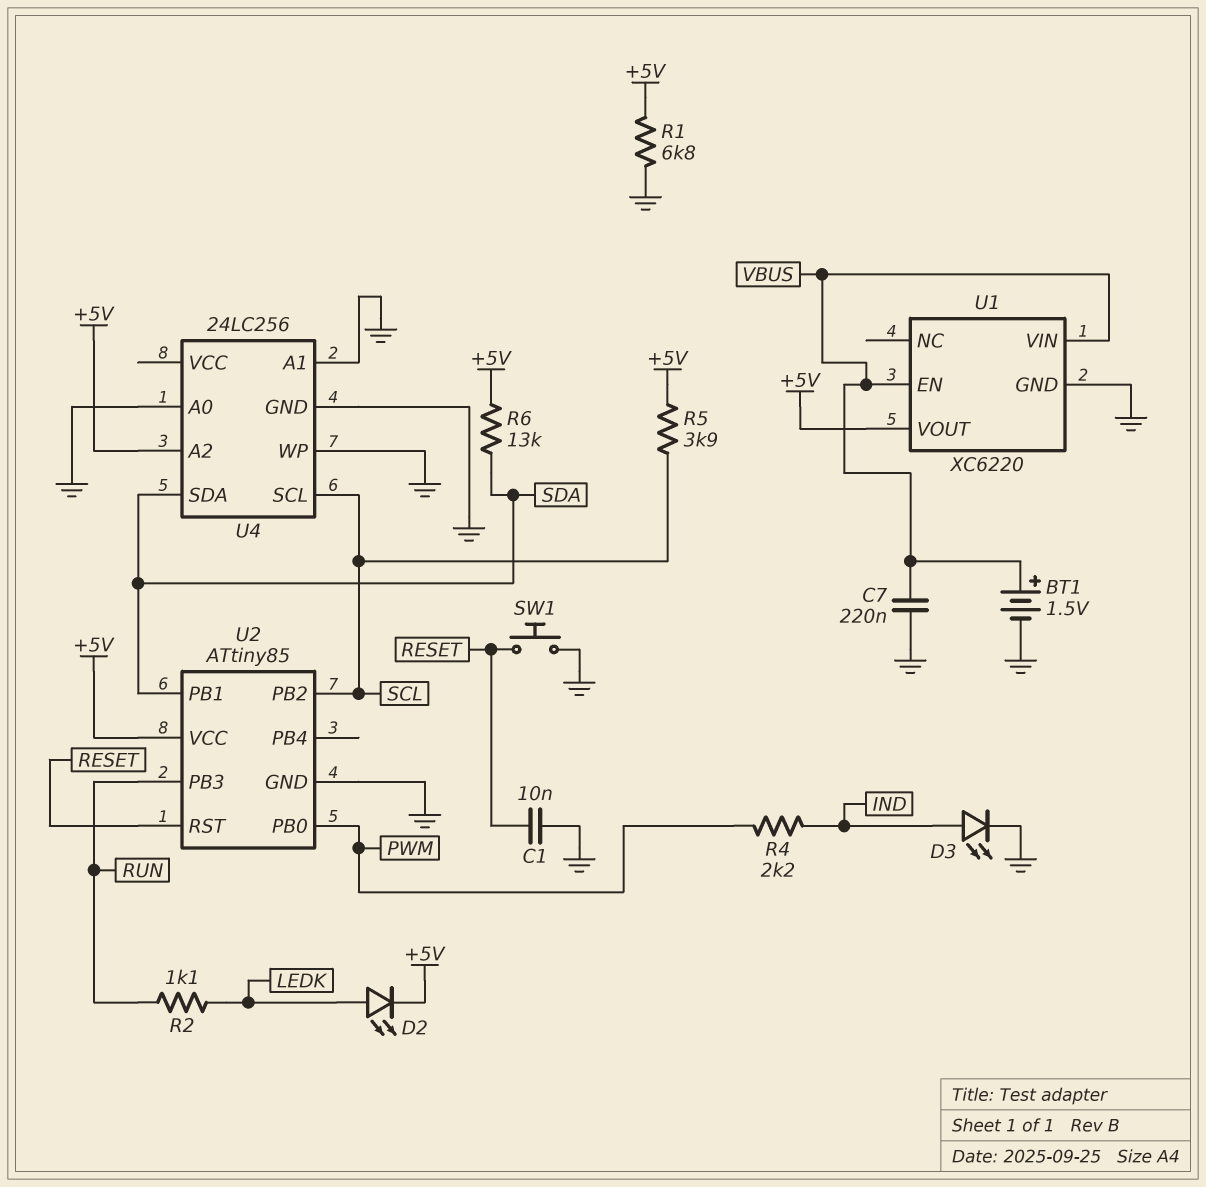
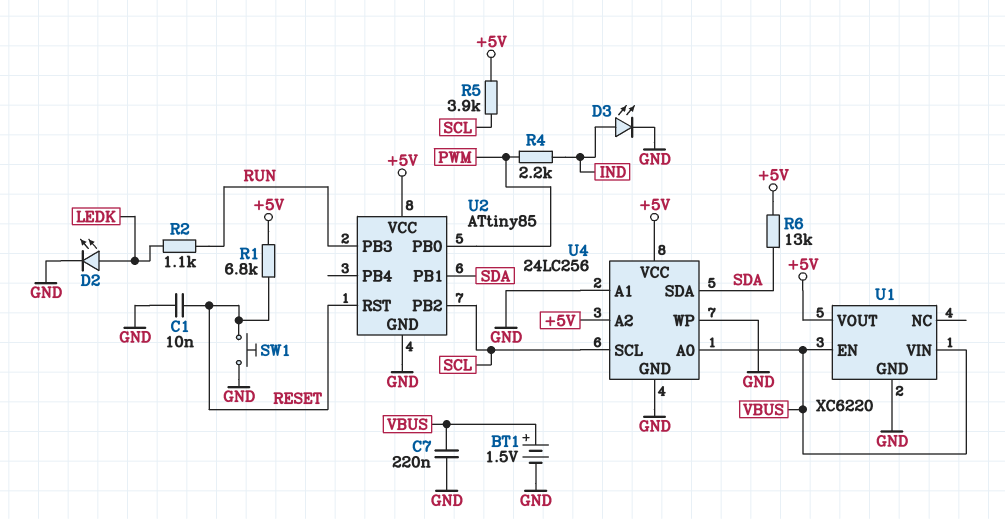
D2: LED (A LEDK, K +5V) -> LED (A LEDK, K GND)
R1: 6.8k (+5V, GND) -> 6.8k (+5V, RESET)
U4 pin A0: GND -> VBUS
U4 pin VCC: none -> +5V

